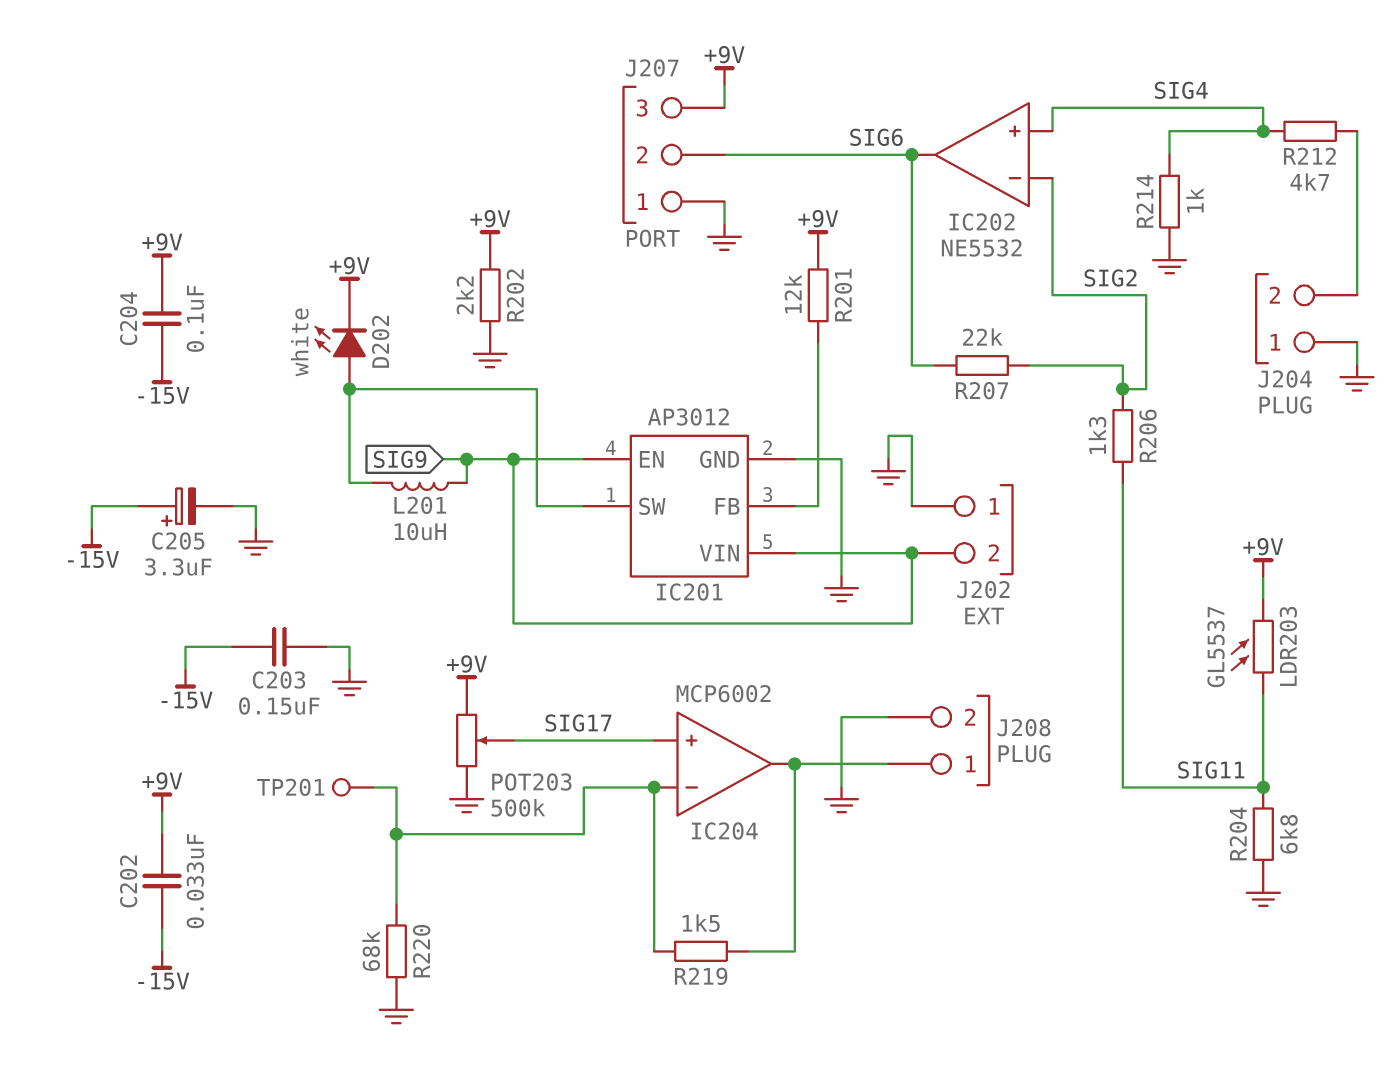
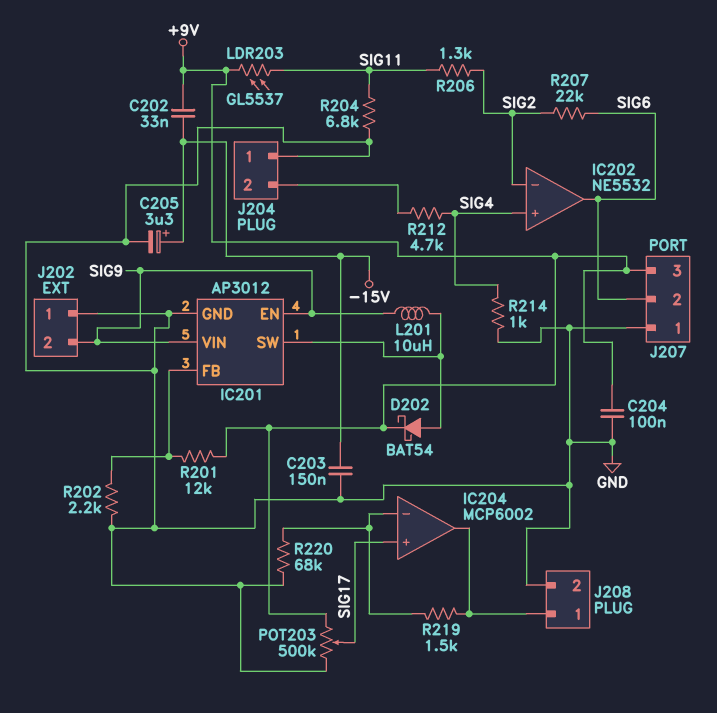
C204: 100nF (+9V, -15V) -> 100nF (+9V, GND)
D202: LED white (A IC201/SW, K +9V) -> schottky BAT54 (A IC201/SW, K +9V)
R202: 2.2k (+9V, GND) -> 2.2k (GND, IC201/FB)
TP201: test point (IC204/in-) -> none

